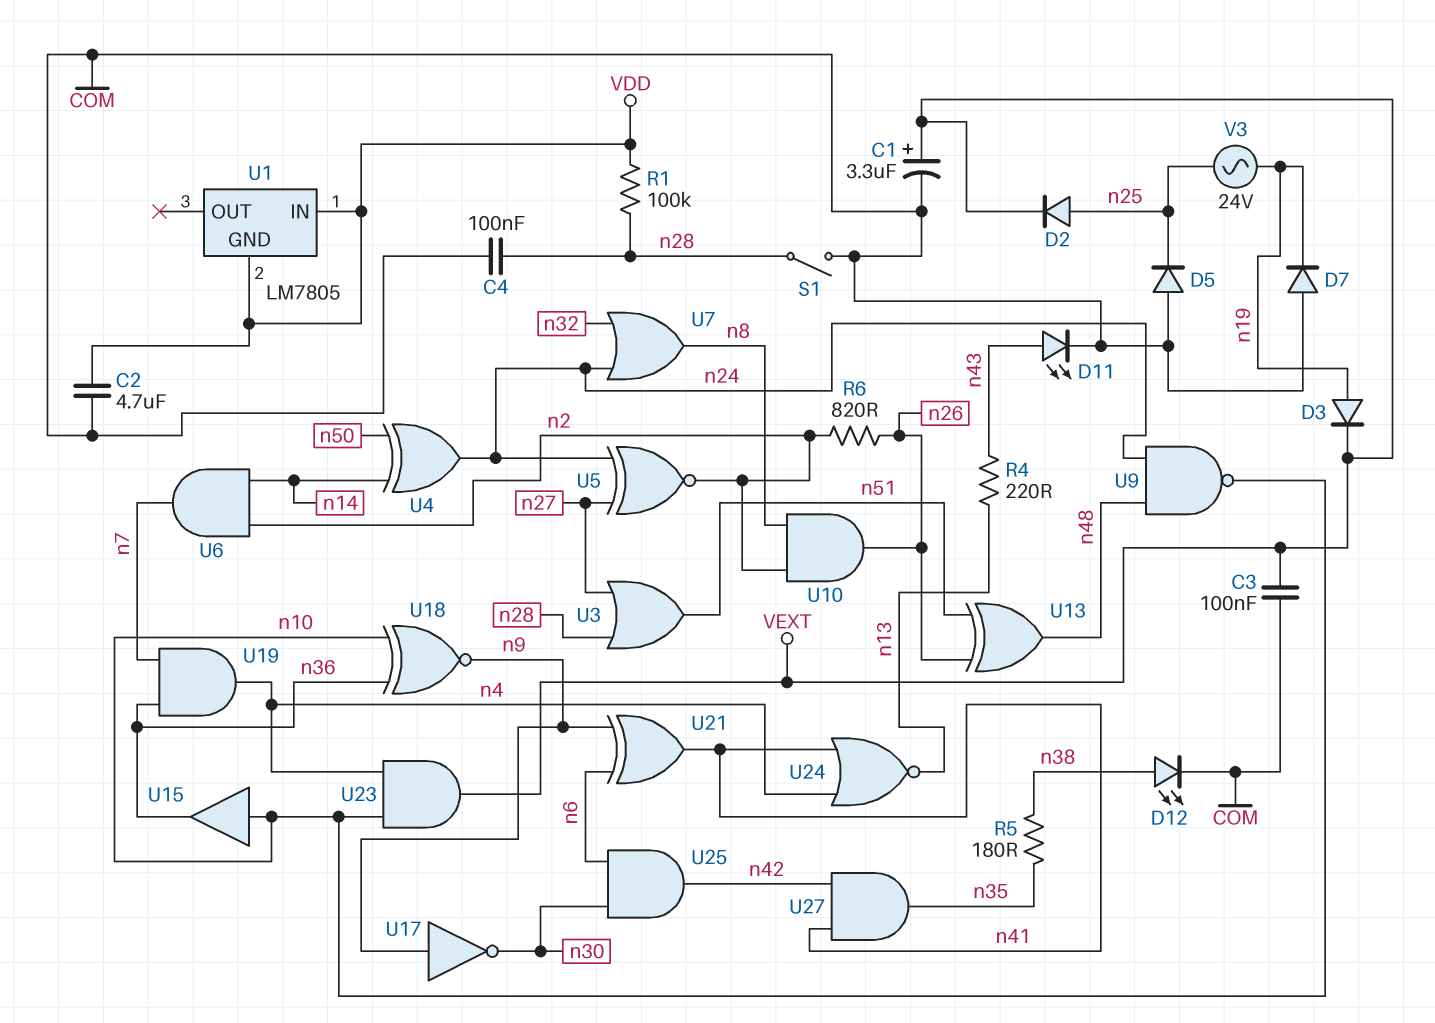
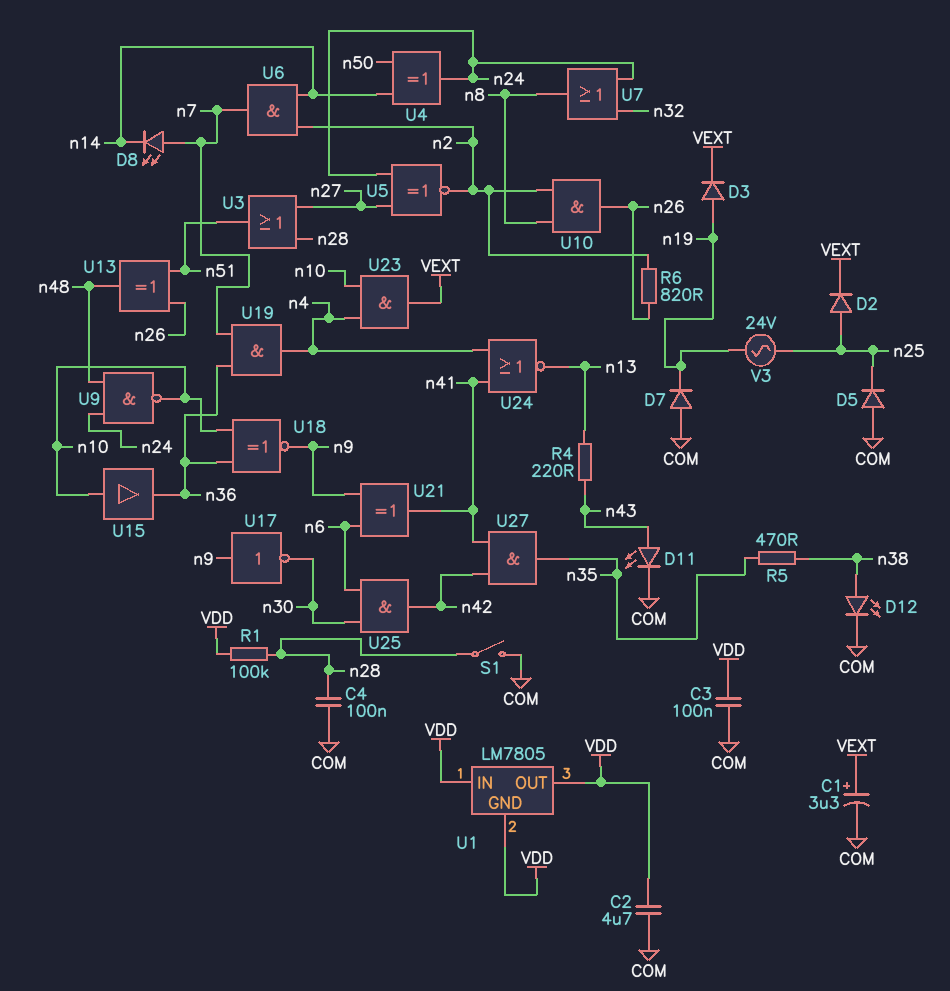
C3: 100nF (COM, VEXT) -> 100nF (COM, VDD)
D8: none -> LED (A n7, K n14)
R5: 180 (n35, n38) -> 470 (n35, n38)
U1 pin OUT: none -> VDD

